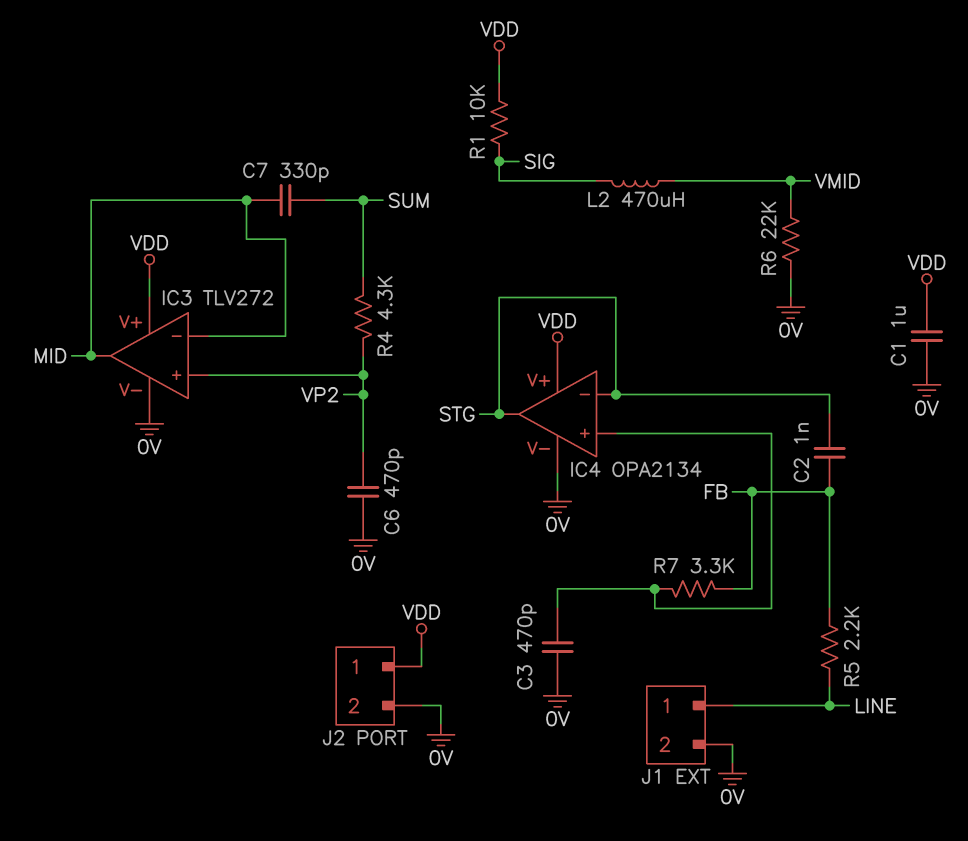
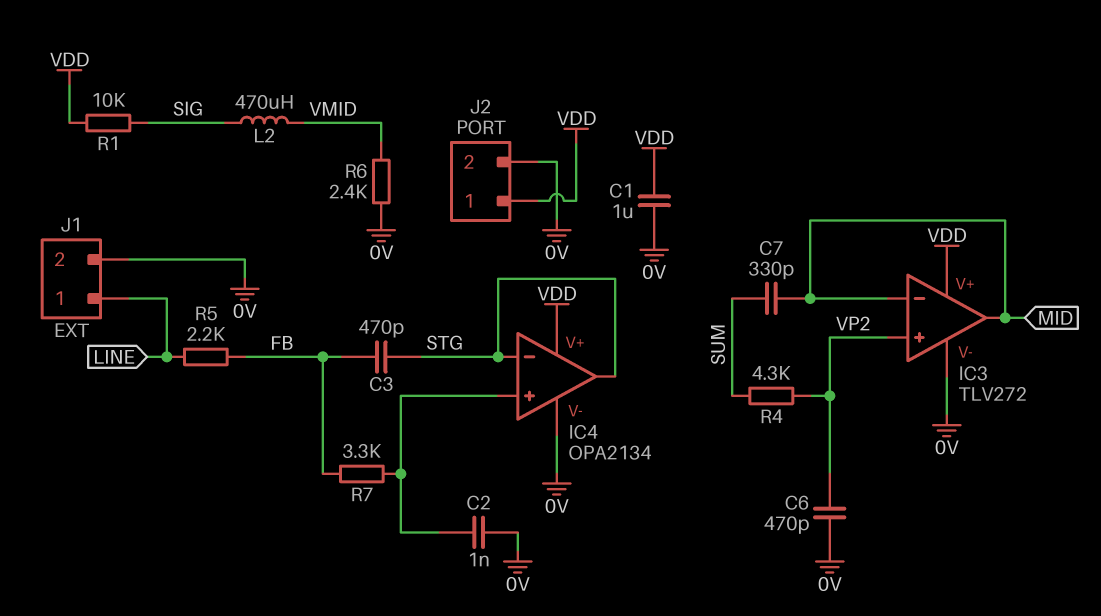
C2: 1nF (FB, STG) -> 1nF (0V, IC4/in+)
C3: 470pF (0V, IC4/in+) -> 470pF (FB, STG)
R6: 22k (0V, VMID) -> 2.4k (0V, VMID)

